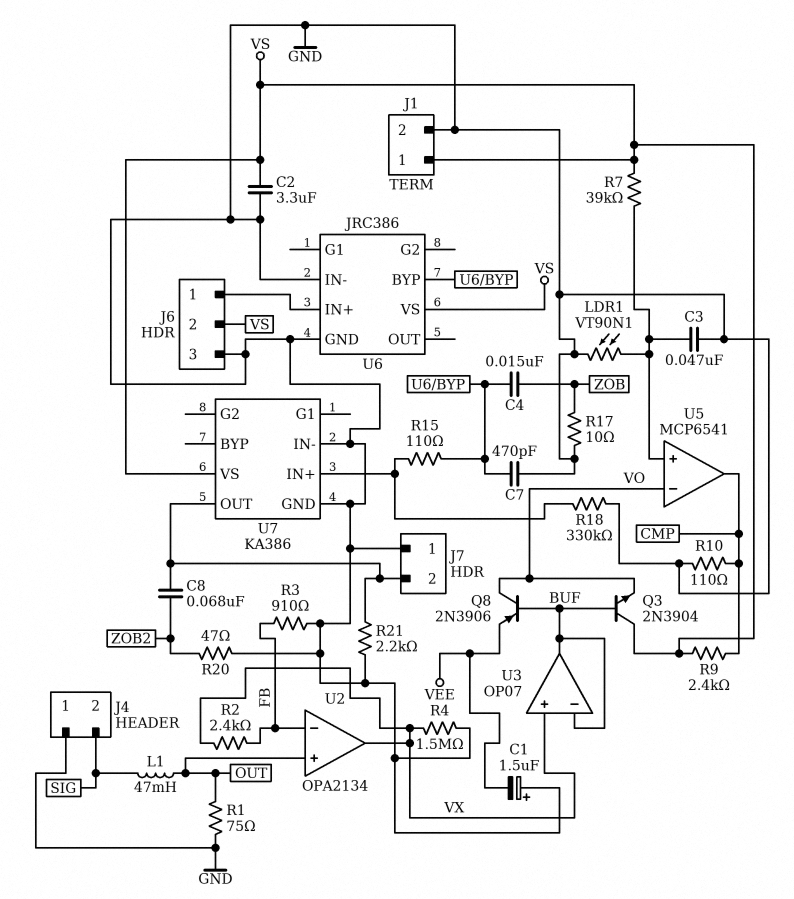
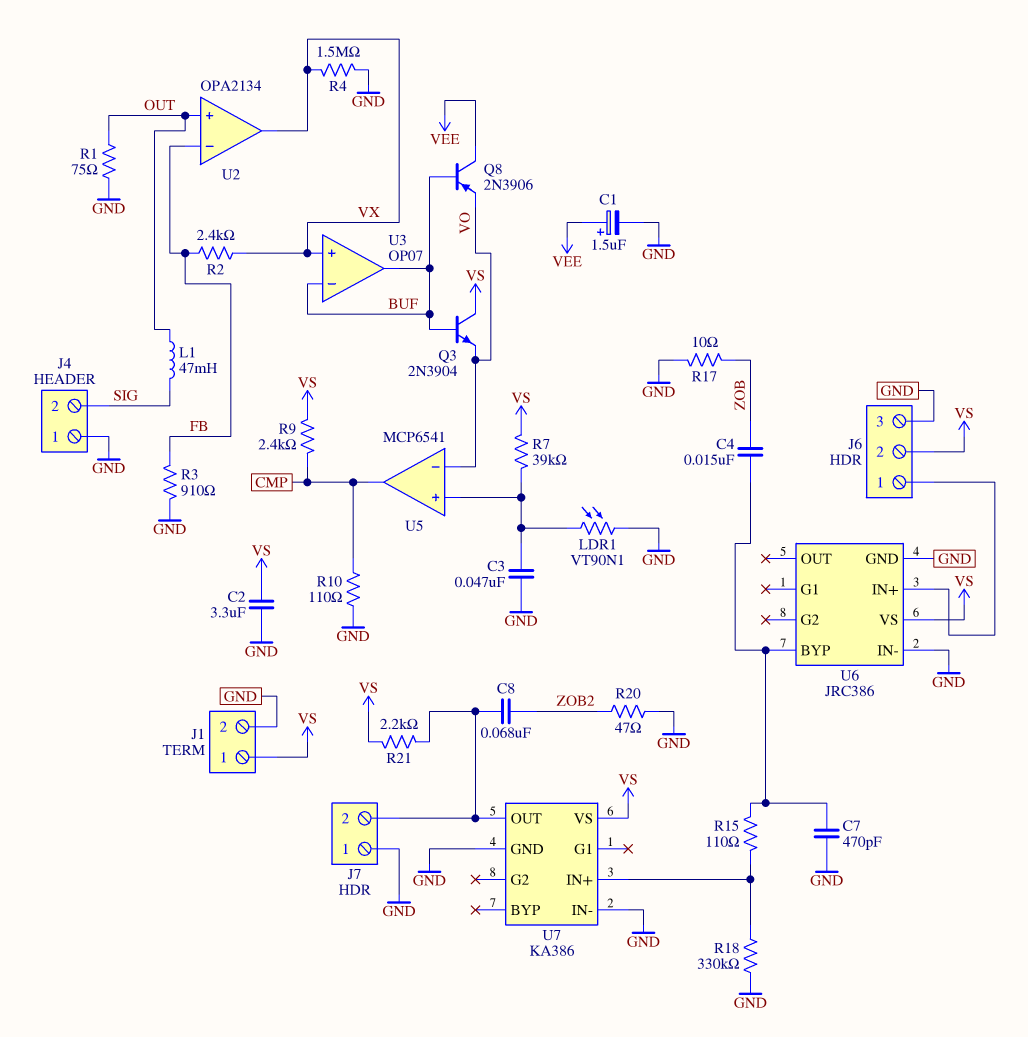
C1: 1.5uF (plus GND, minus VEE) -> 1.5uF (plus VEE, minus GND)
Q8: PNP 2N3906 (B BUF, C VO, E VEE) -> PNP 2N3906 (B BUF, C VEE, E VO)
R21: 2.2k (GND, J7/2) -> 2.2k (J7/2, VS)

